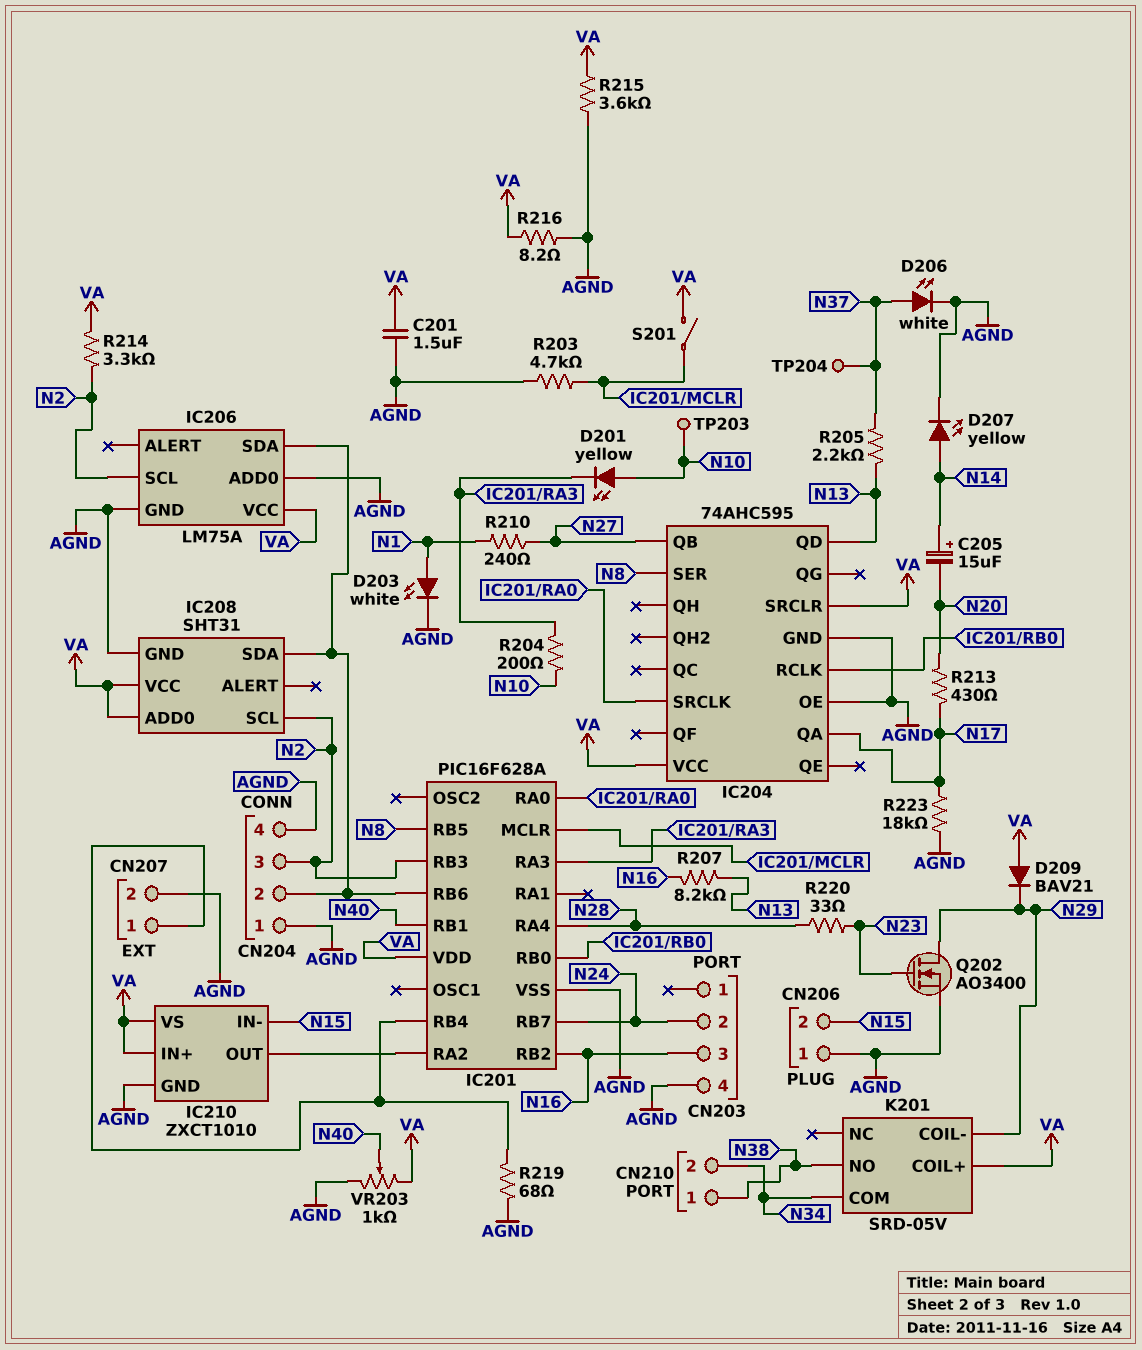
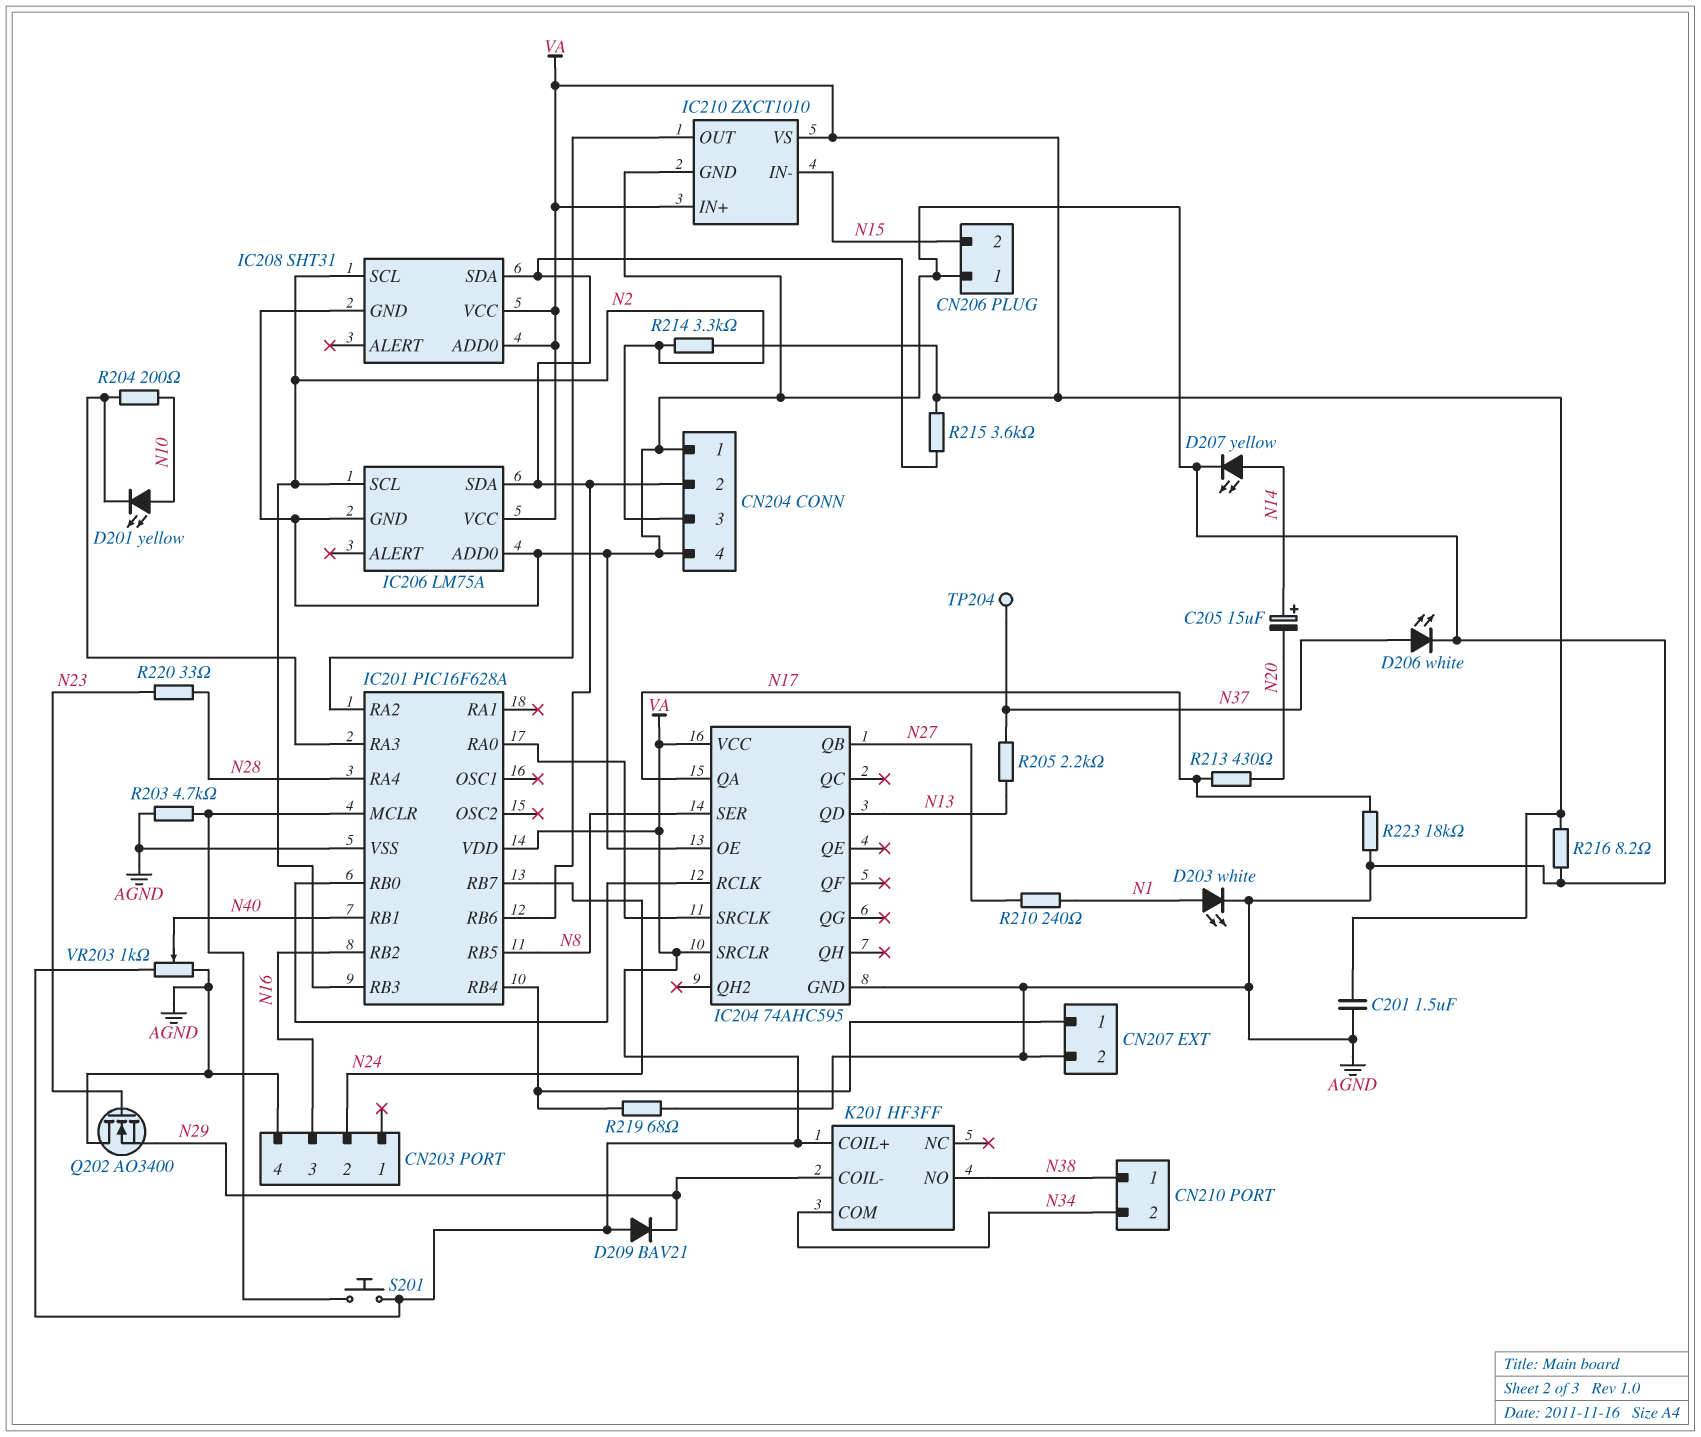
K201: SRD-05V -> HF3FF
Q202: NMOS AO3400 (G N23, D N29, S AGND) -> NMOS AO3400 (G N23, D AGND, S N29)
R207: 8.2k (N13, N16) -> none
R215: 3.6k (AGND, VA) -> 3.6k (CN204/2, VA)
S201: switch (IC201/MCLR, VA) -> button (IC201/MCLR, VA)
TP203: test point (N10) -> none

